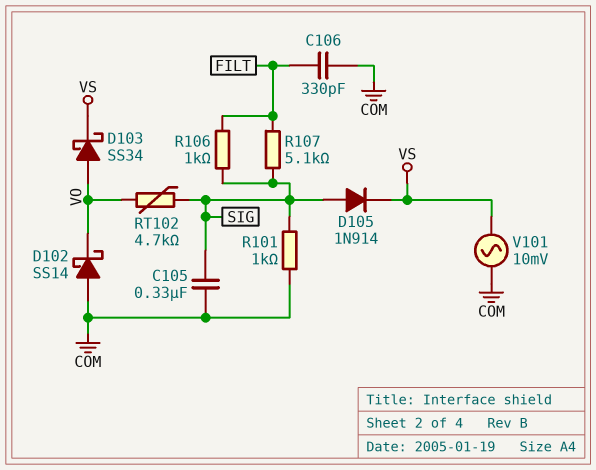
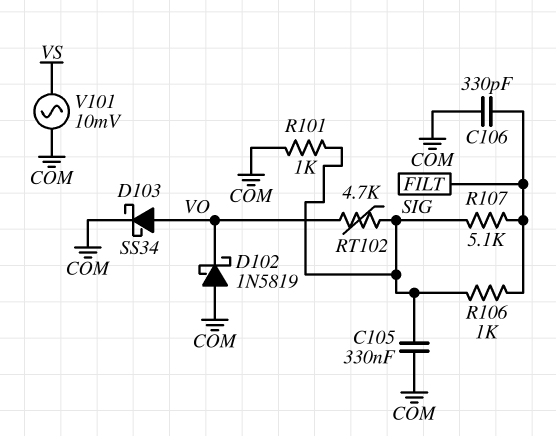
D102: schottky SS14 (A COM, K VO) -> schottky 1N5819 (A COM, K VO)
D103: schottky SS34 (A VO, K VS) -> schottky SS34 (A VO, K COM)
D105: diode 1N914 (A SIG, K VS) -> none

